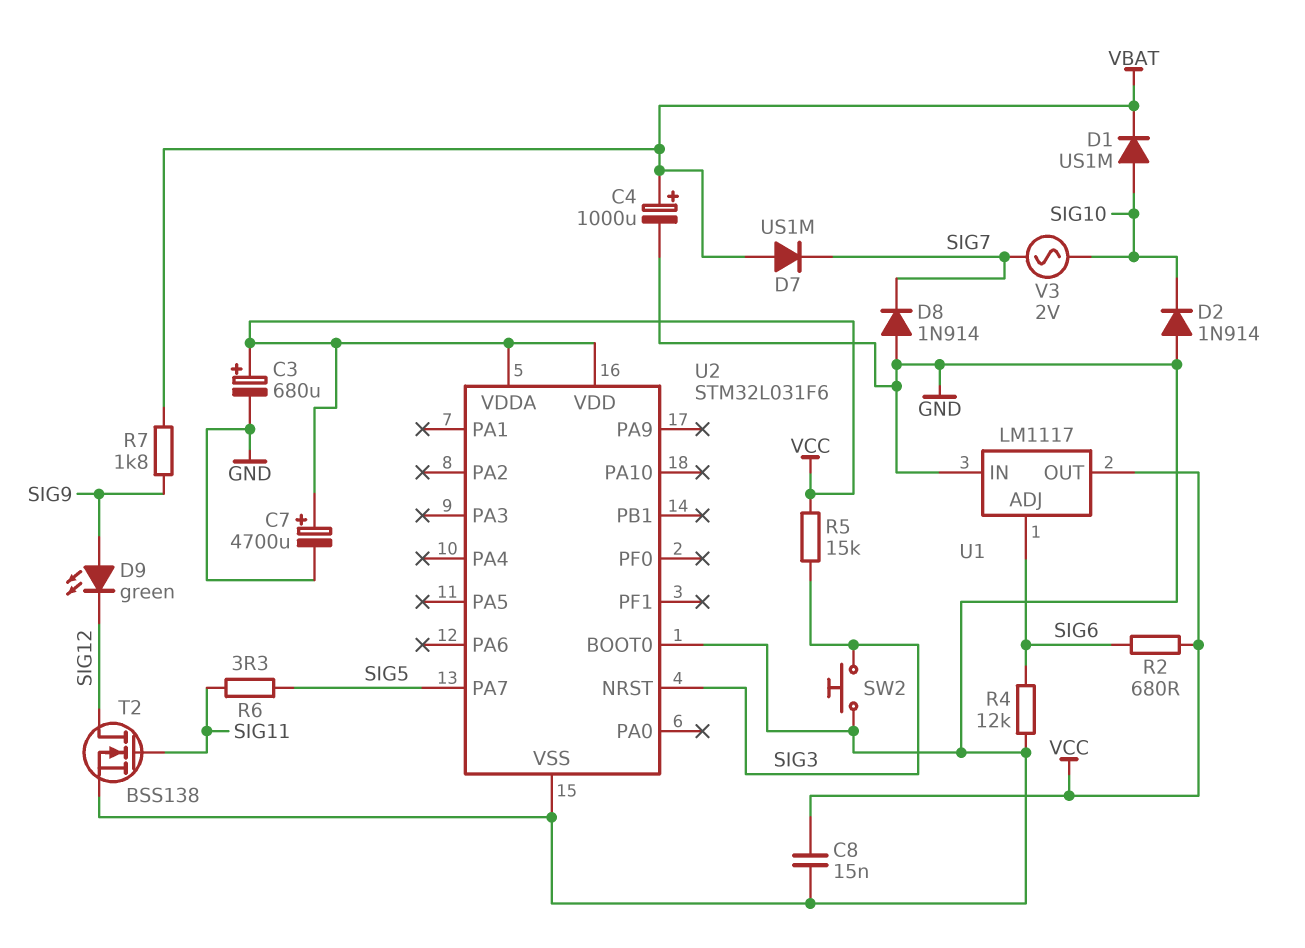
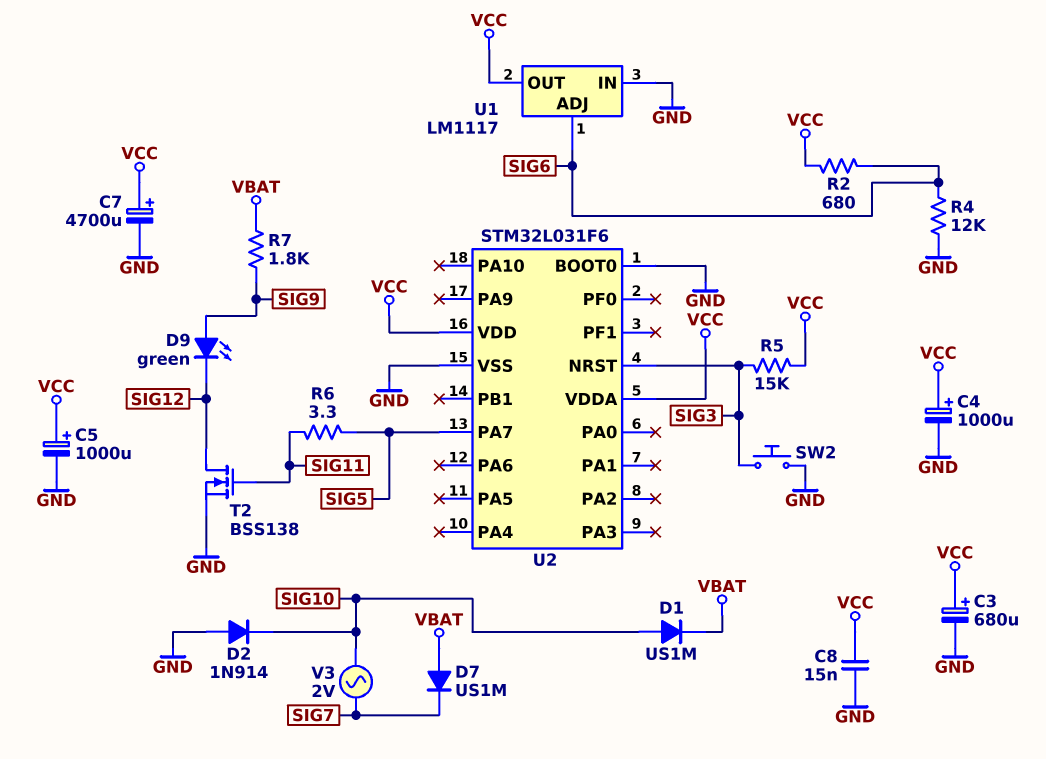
C4: 1000uF (plus VBAT, minus GND) -> 1000uF (plus VCC, minus GND)
C5: none -> 1000uF (plus VCC, minus GND)
D8: diode 1N914 (A GND, K SIG7) -> none

